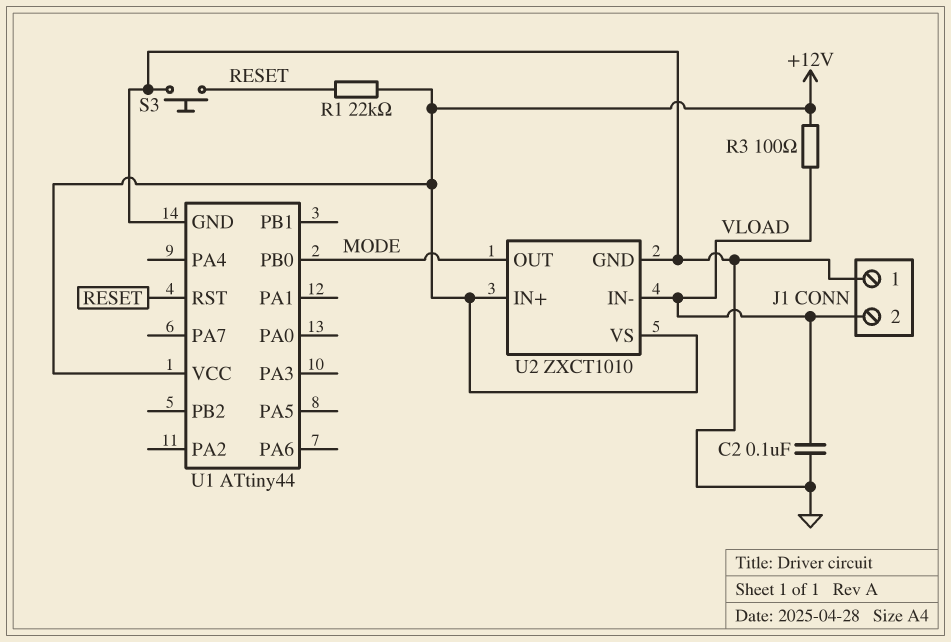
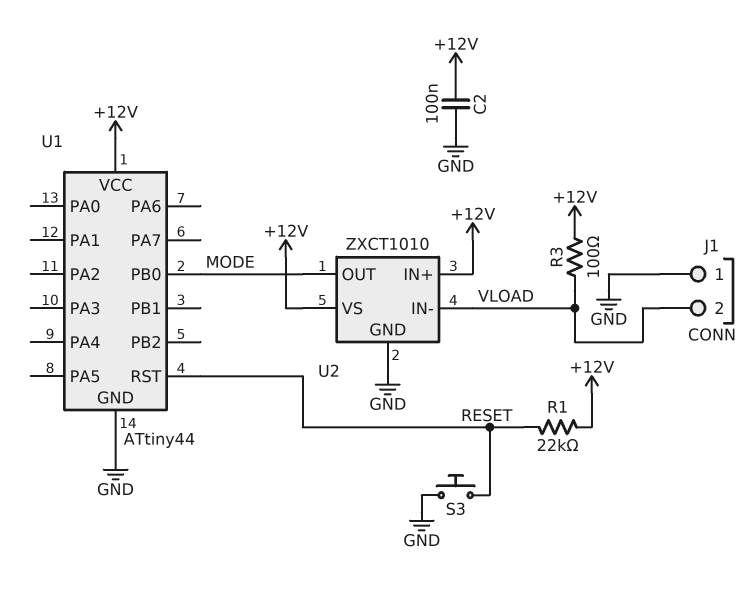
C2: 100nF (GND, VLOAD) -> 100nF (+12V, GND)

